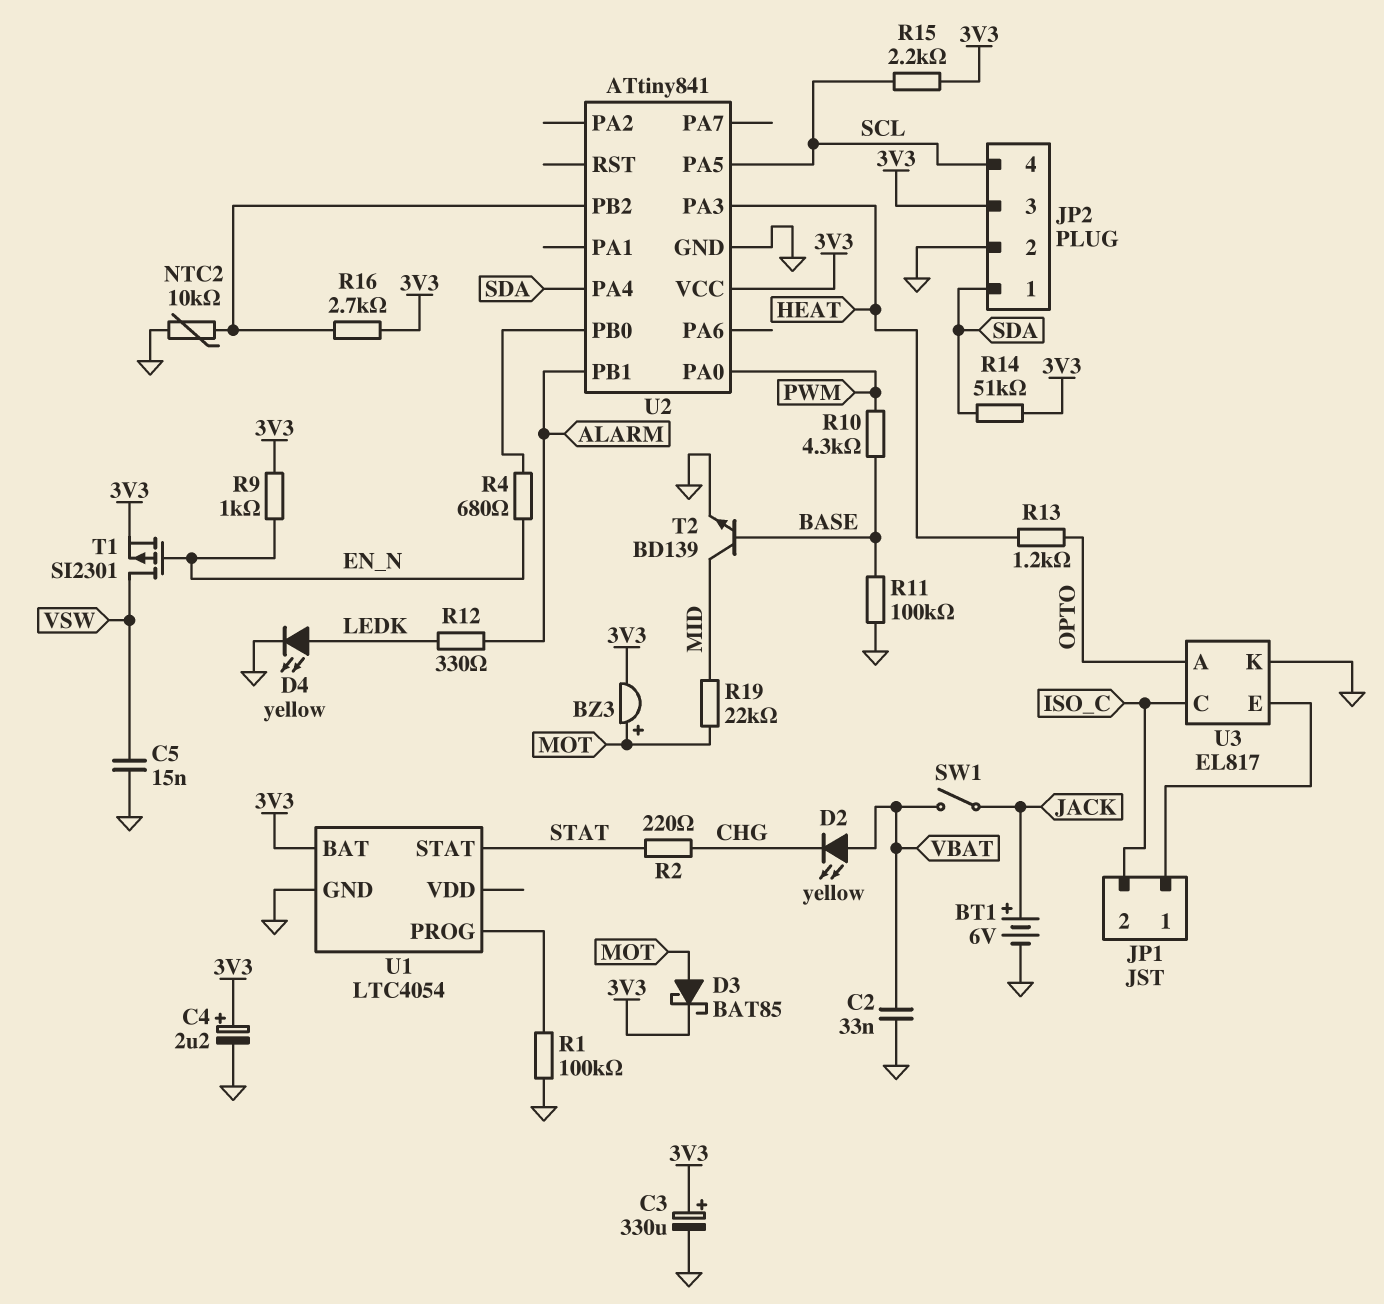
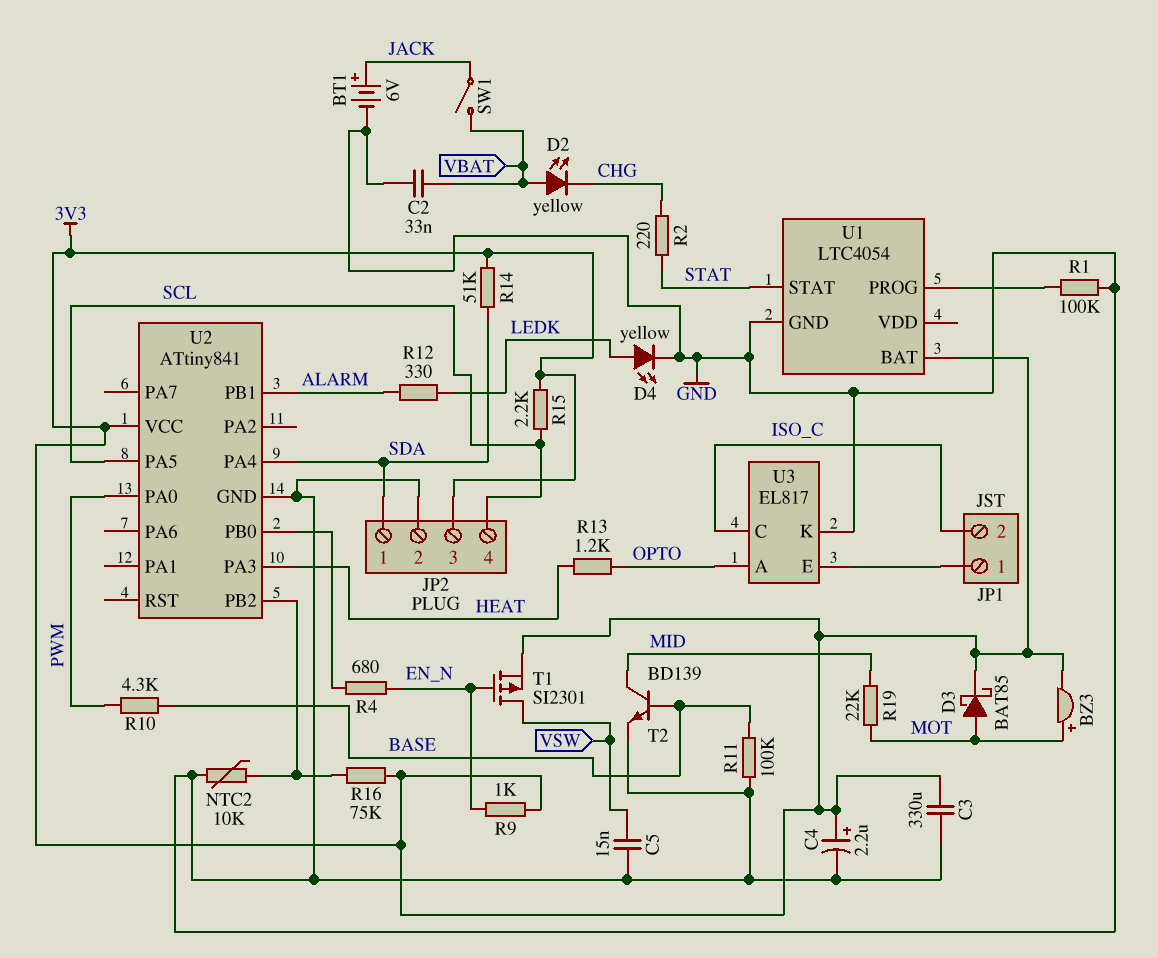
C3: 330uF (plus 3V3, minus GND) -> 330uF (3V3, GND)
R16: 2.7k (3V3, U2/PB2) -> 75k (3V3, U2/PB2)

